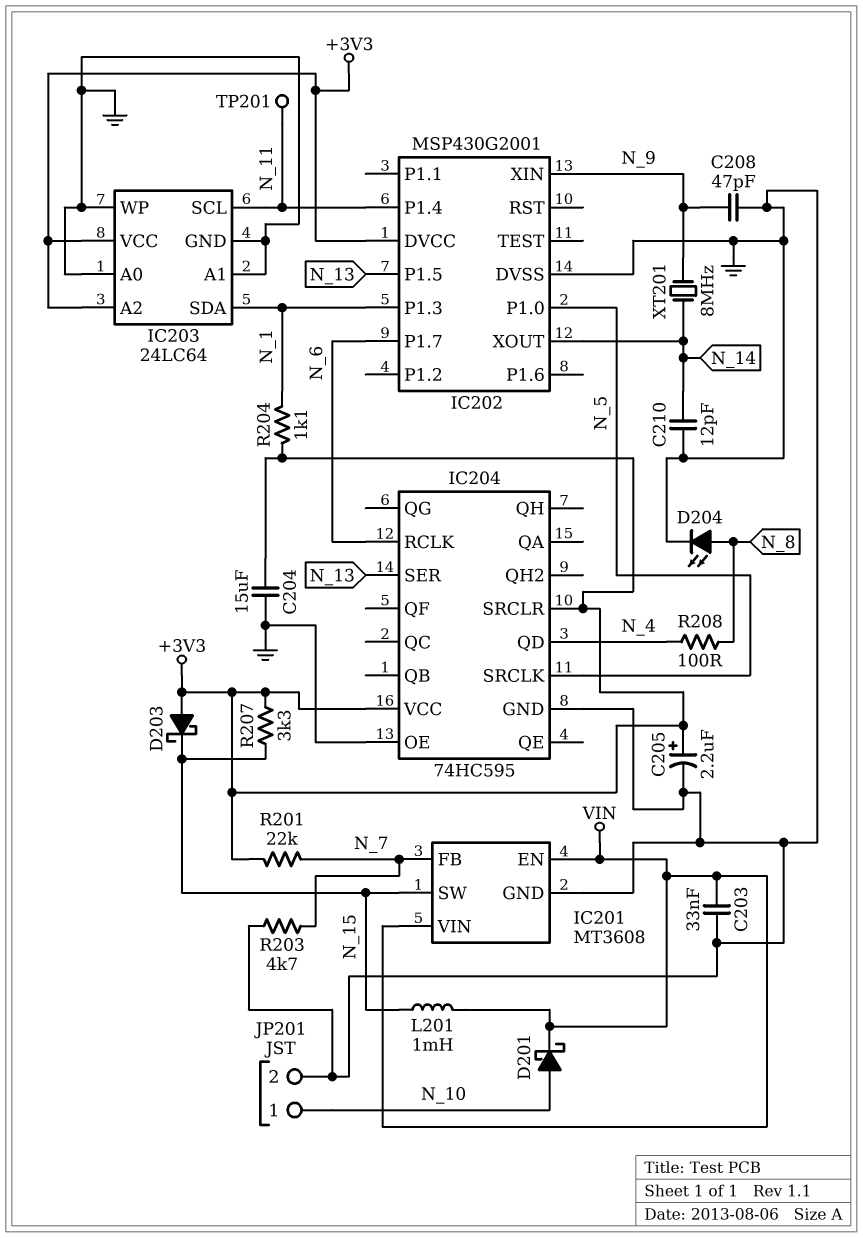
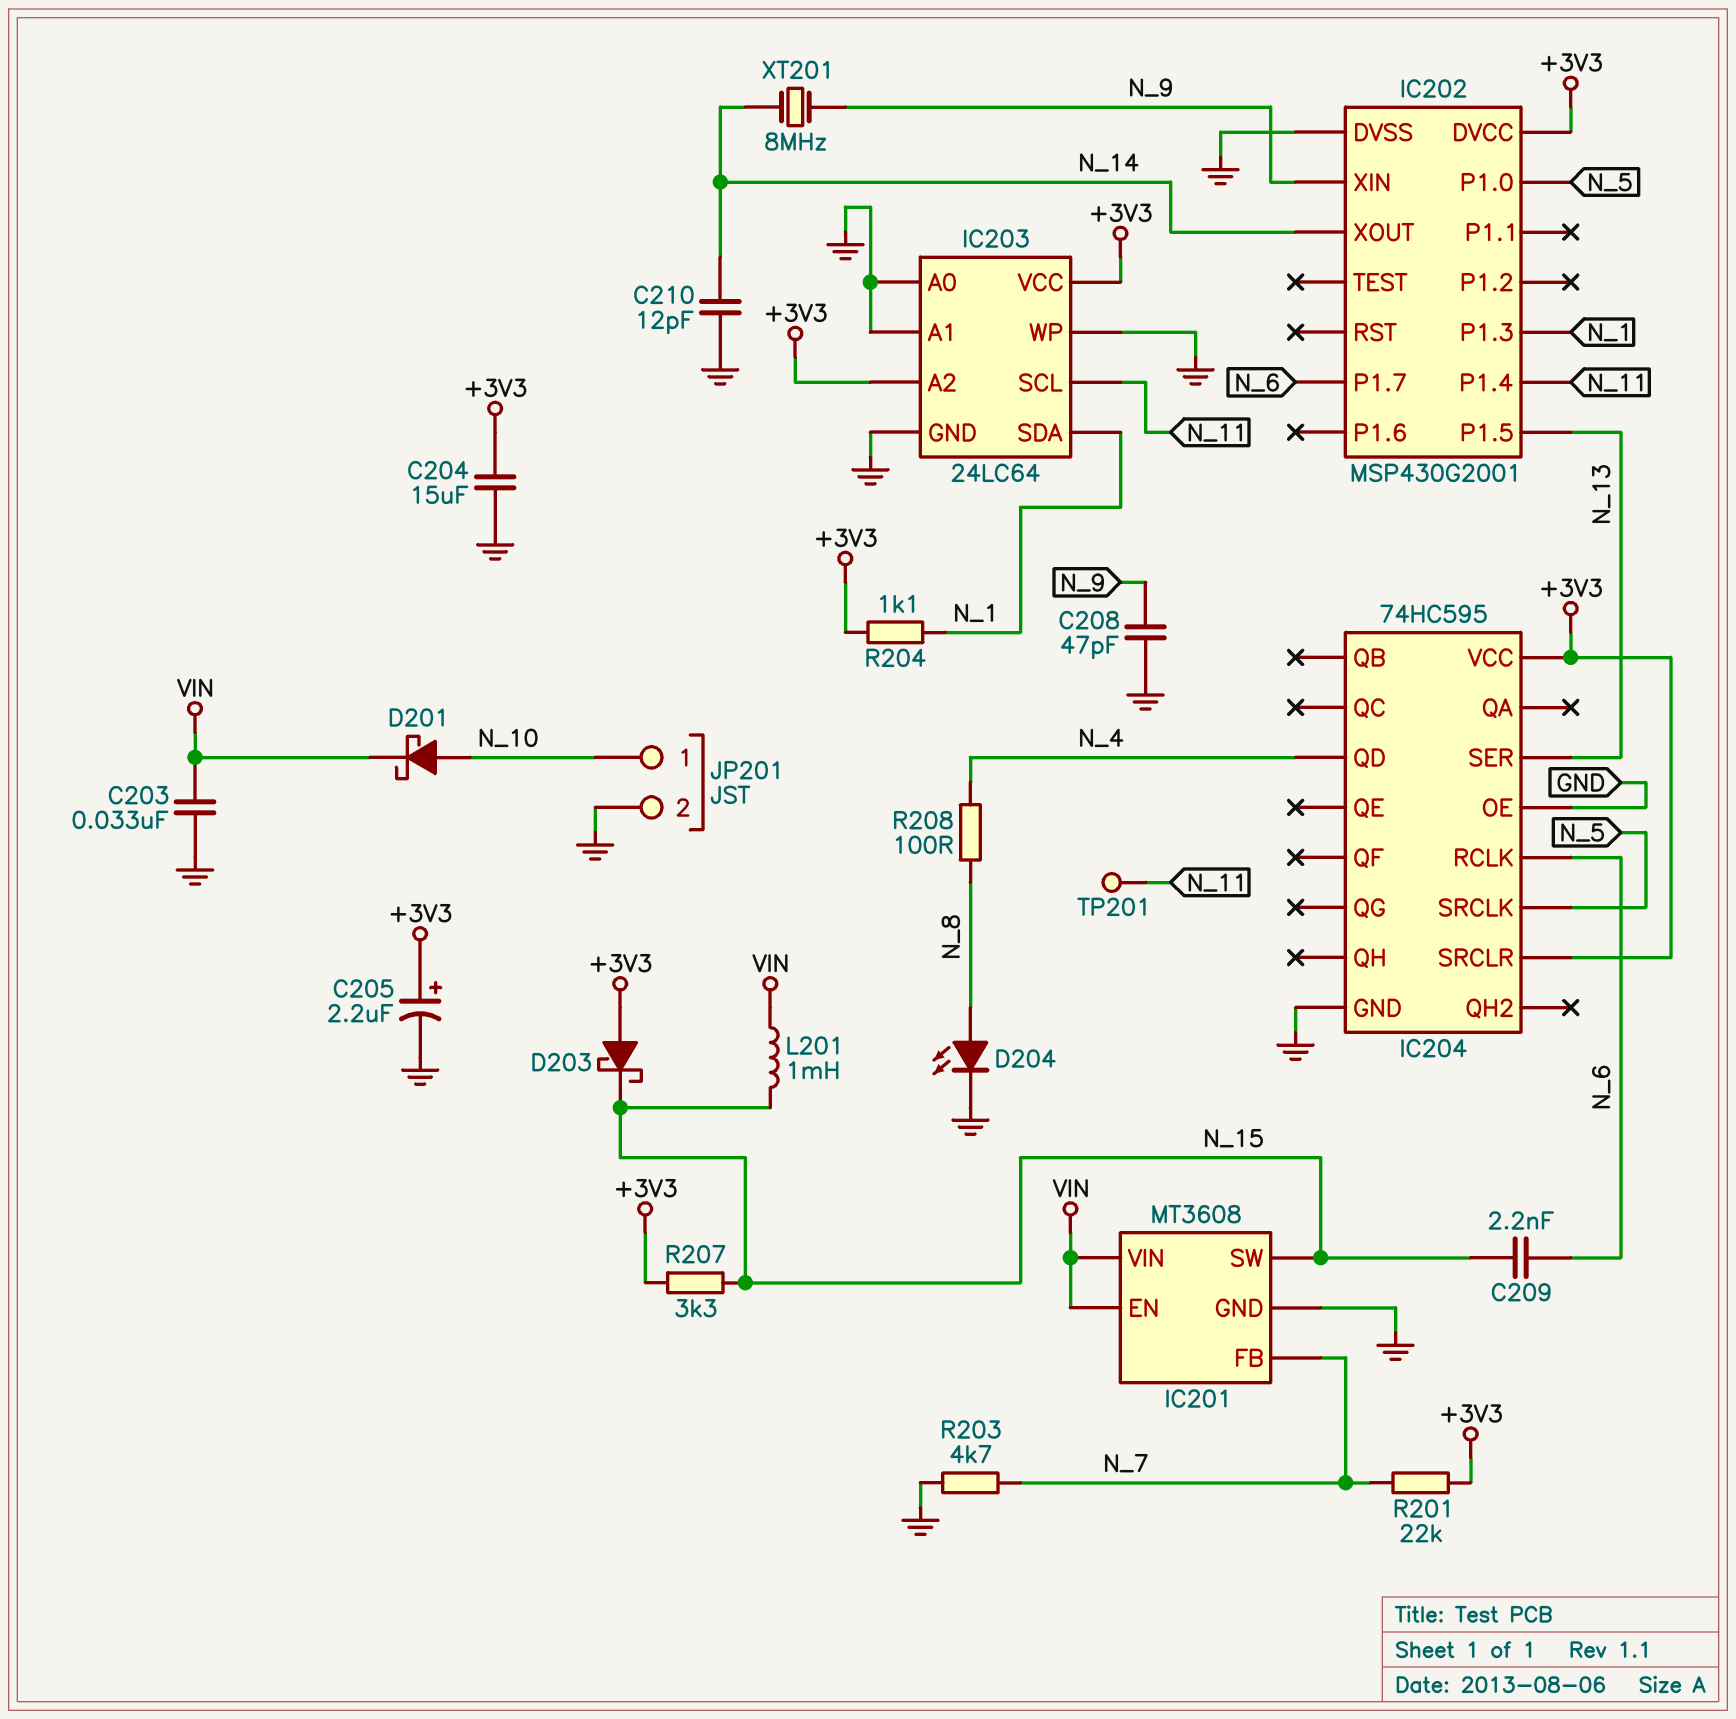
C209: none -> 2.2nF (N_6, N_15)

